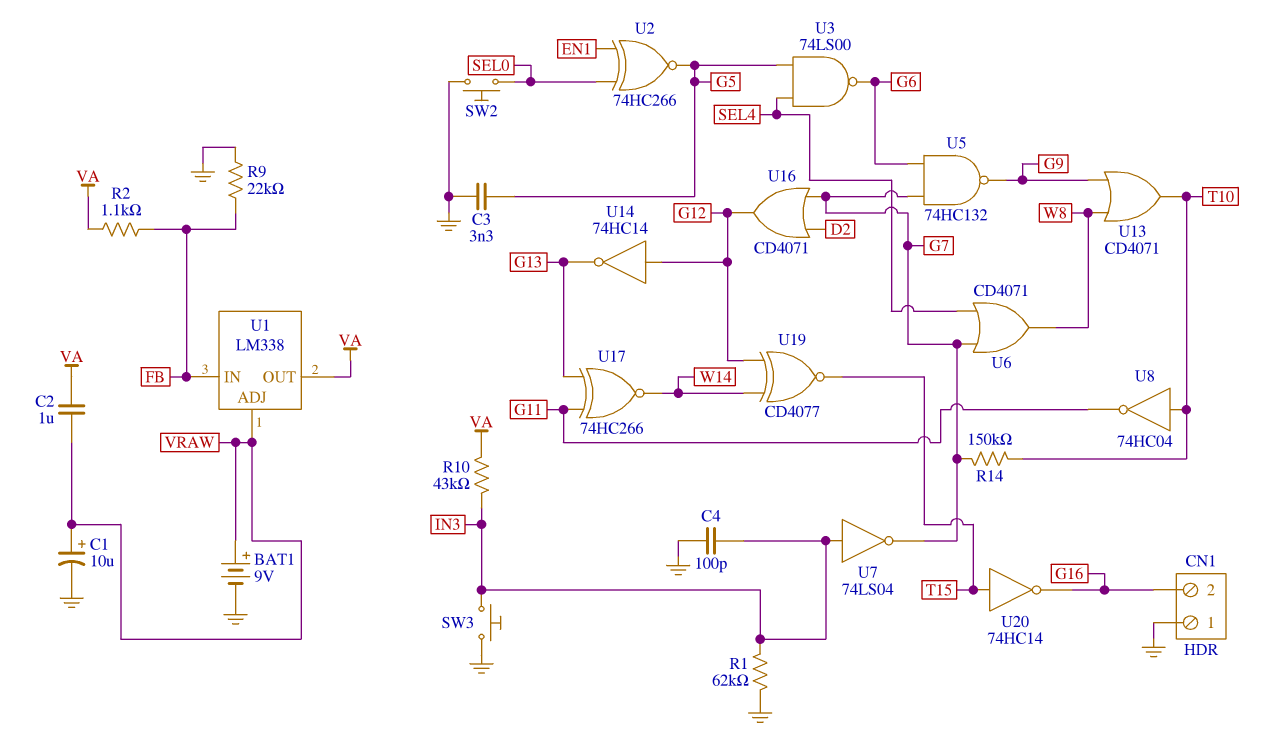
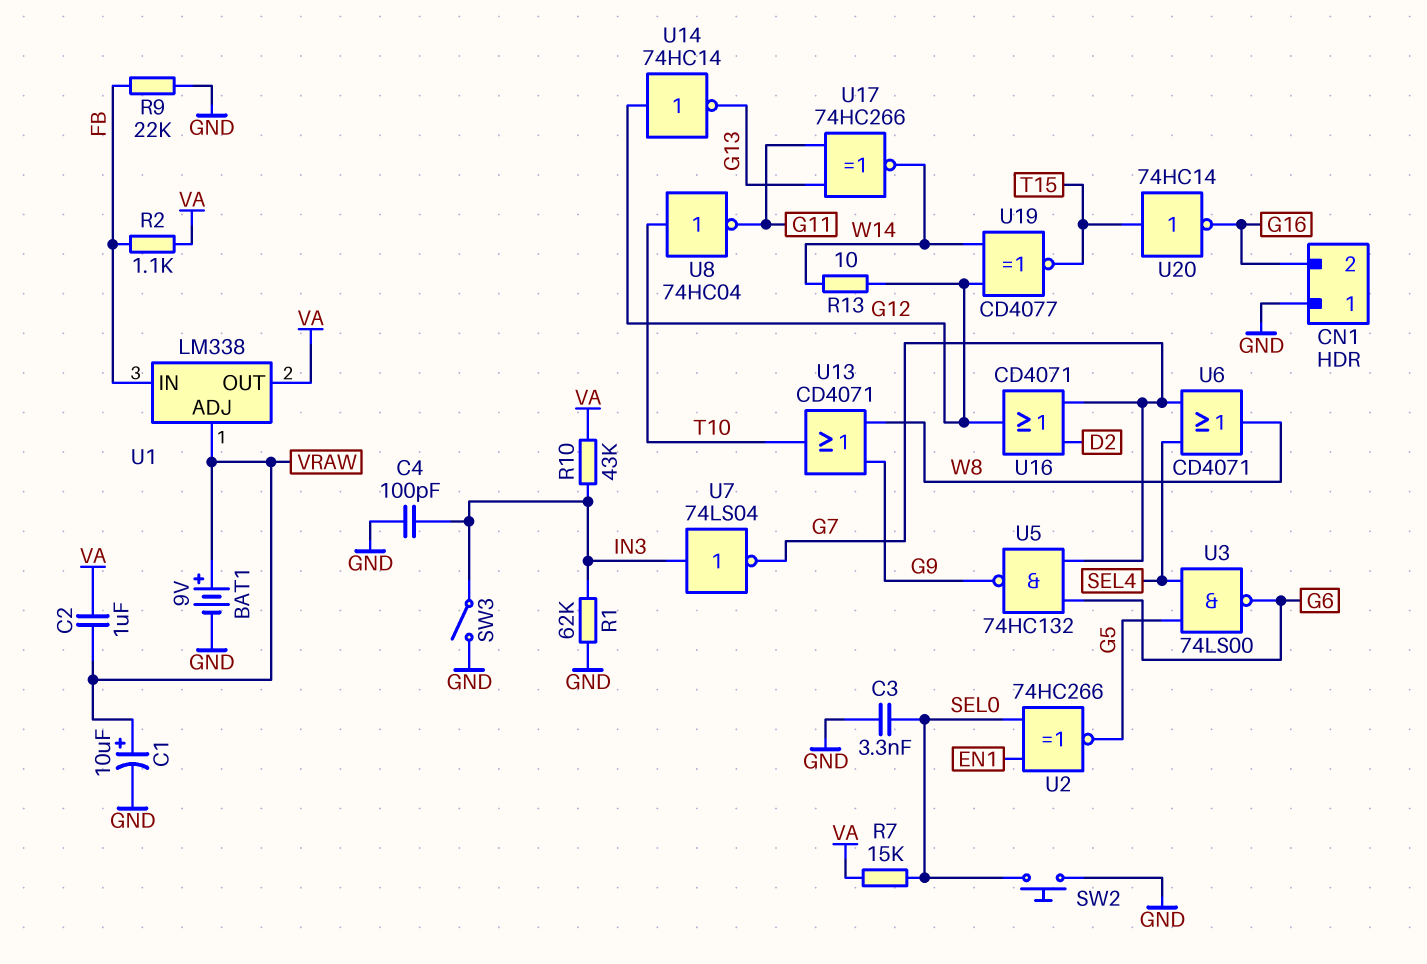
C3: 3.3nF (G5, GND) -> 3.3nF (GND, SEL0)
R7: none -> 15k (SEL0, VA)
R13: none -> 10 (G12, W14)
R14: 150k (G7, T10) -> none
SW3: button (GND, IN3) -> switch (GND, IN3)

